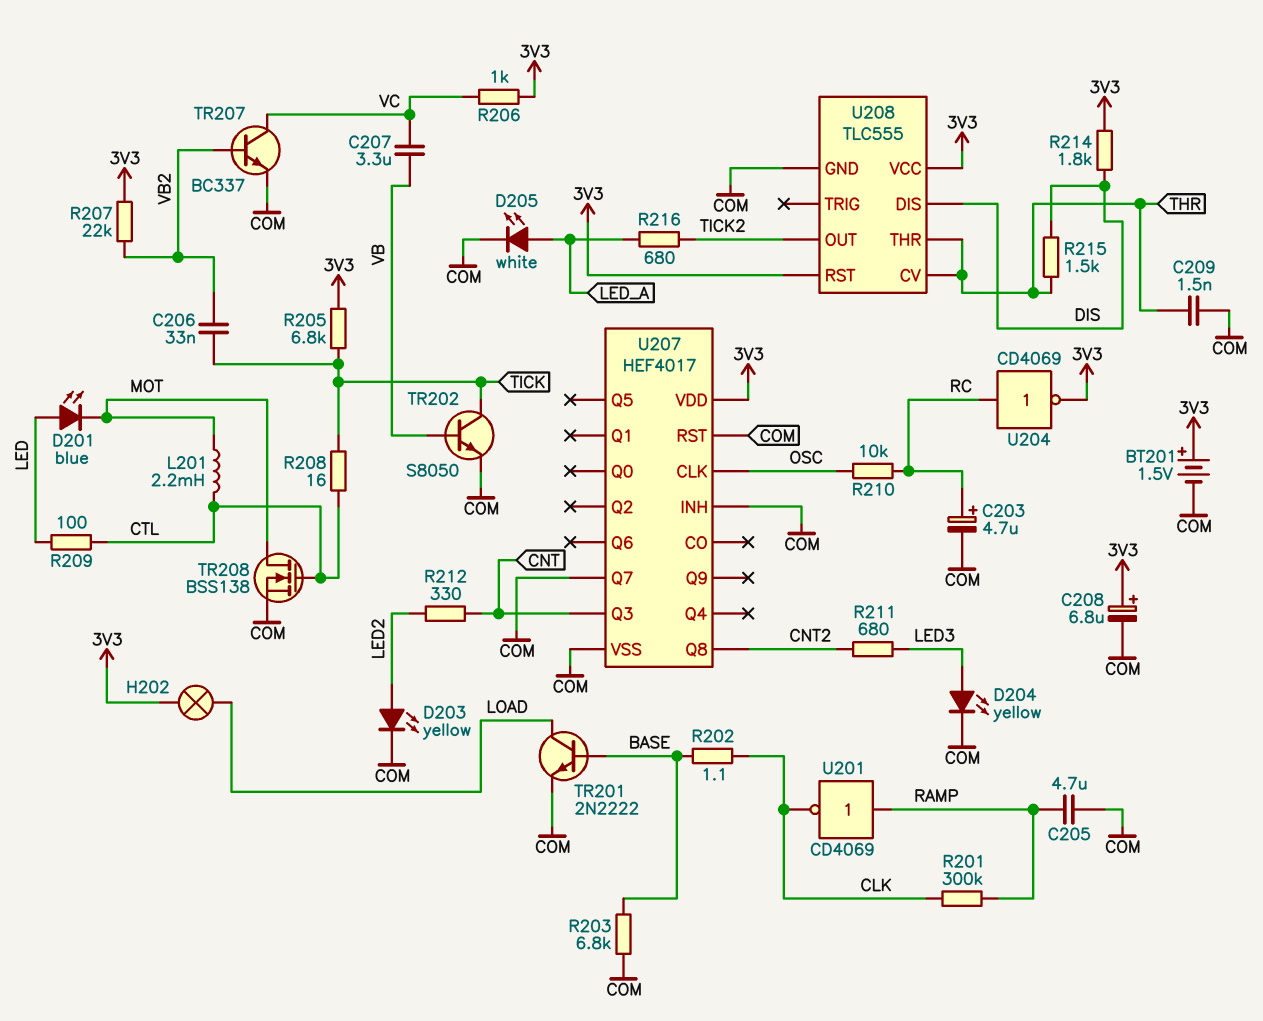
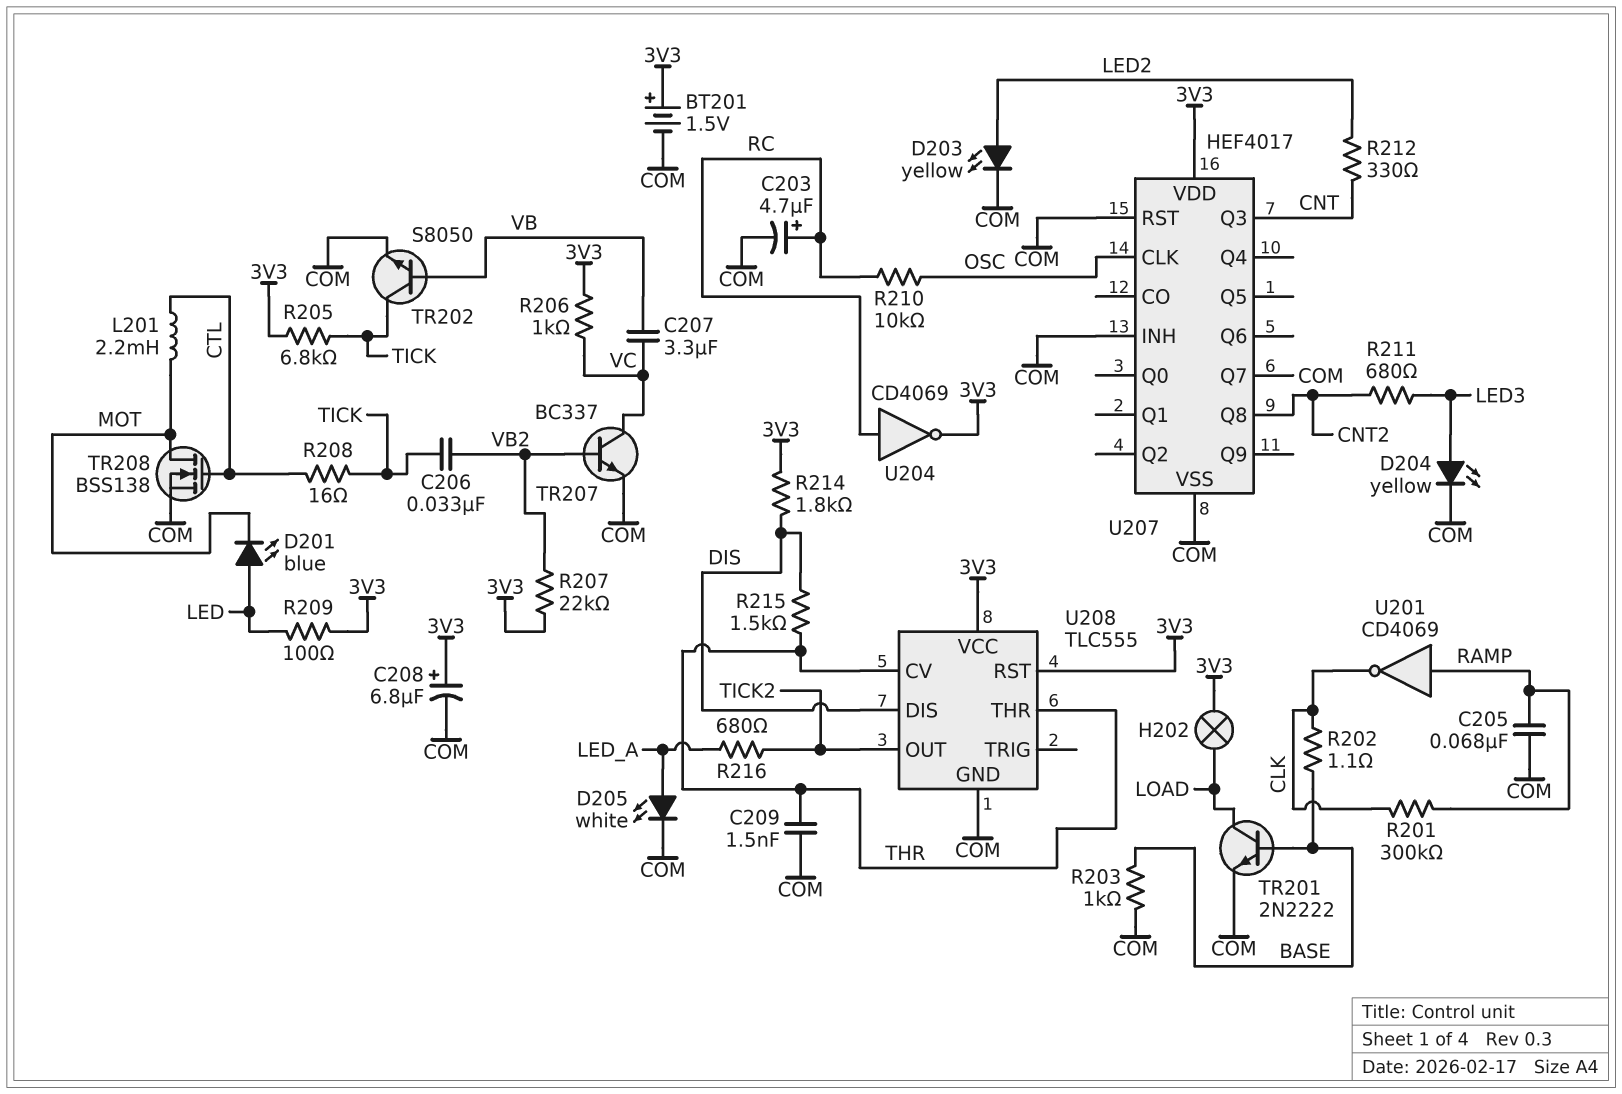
C205: 4.7uF (COM, RAMP) -> 68nF (COM, RAMP)
R203: 6.8k (BASE, COM) -> 1k (BASE, COM)
R209: 100 (CTL, LED) -> 100 (3V3, LED)

